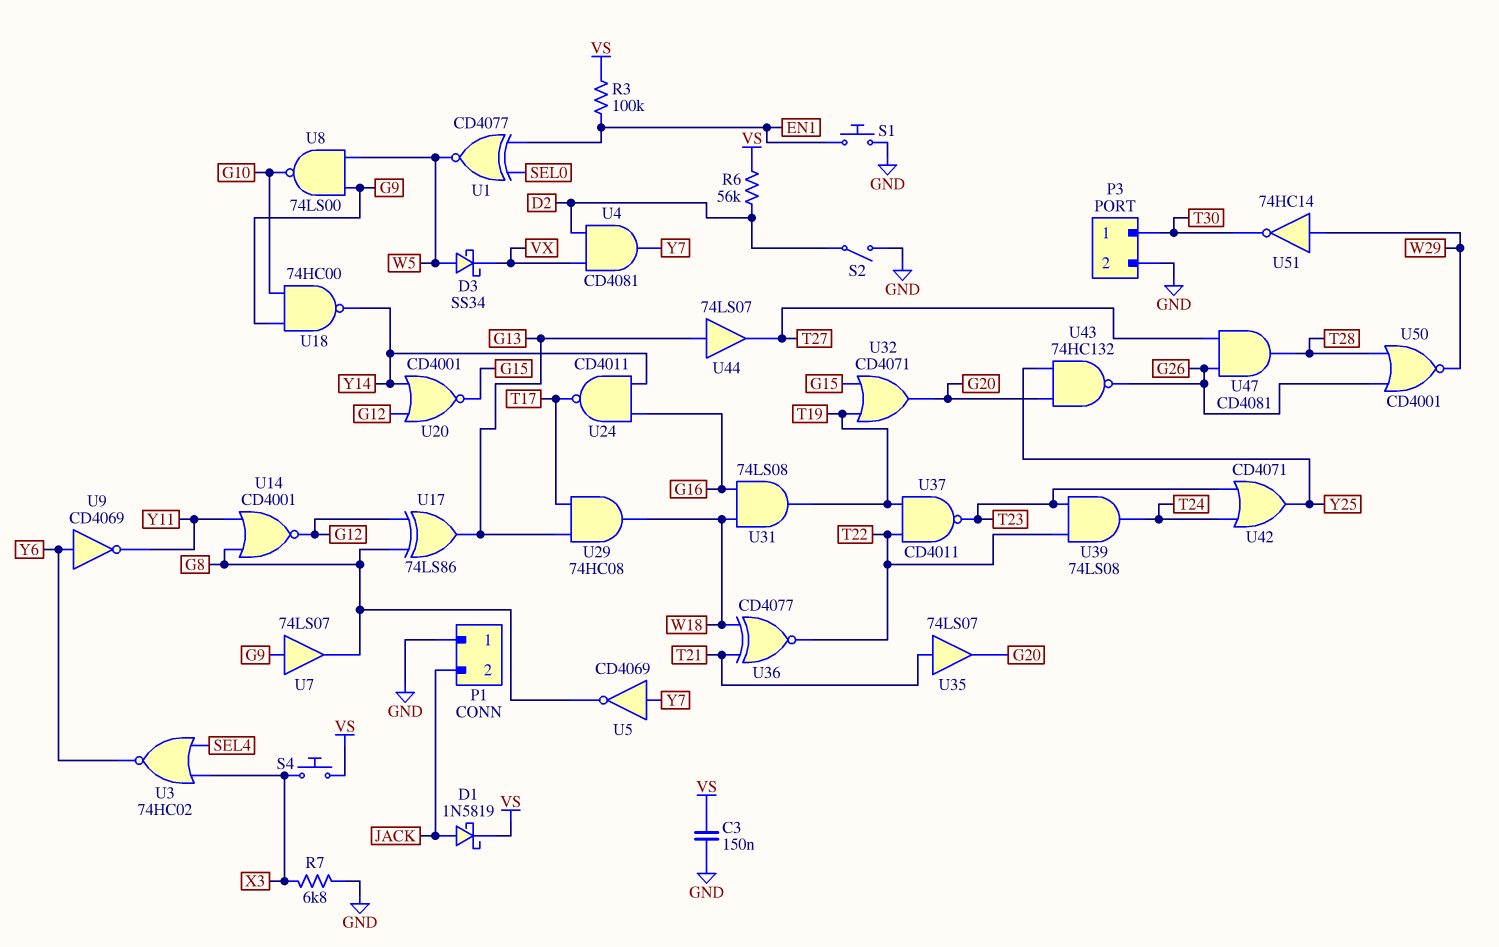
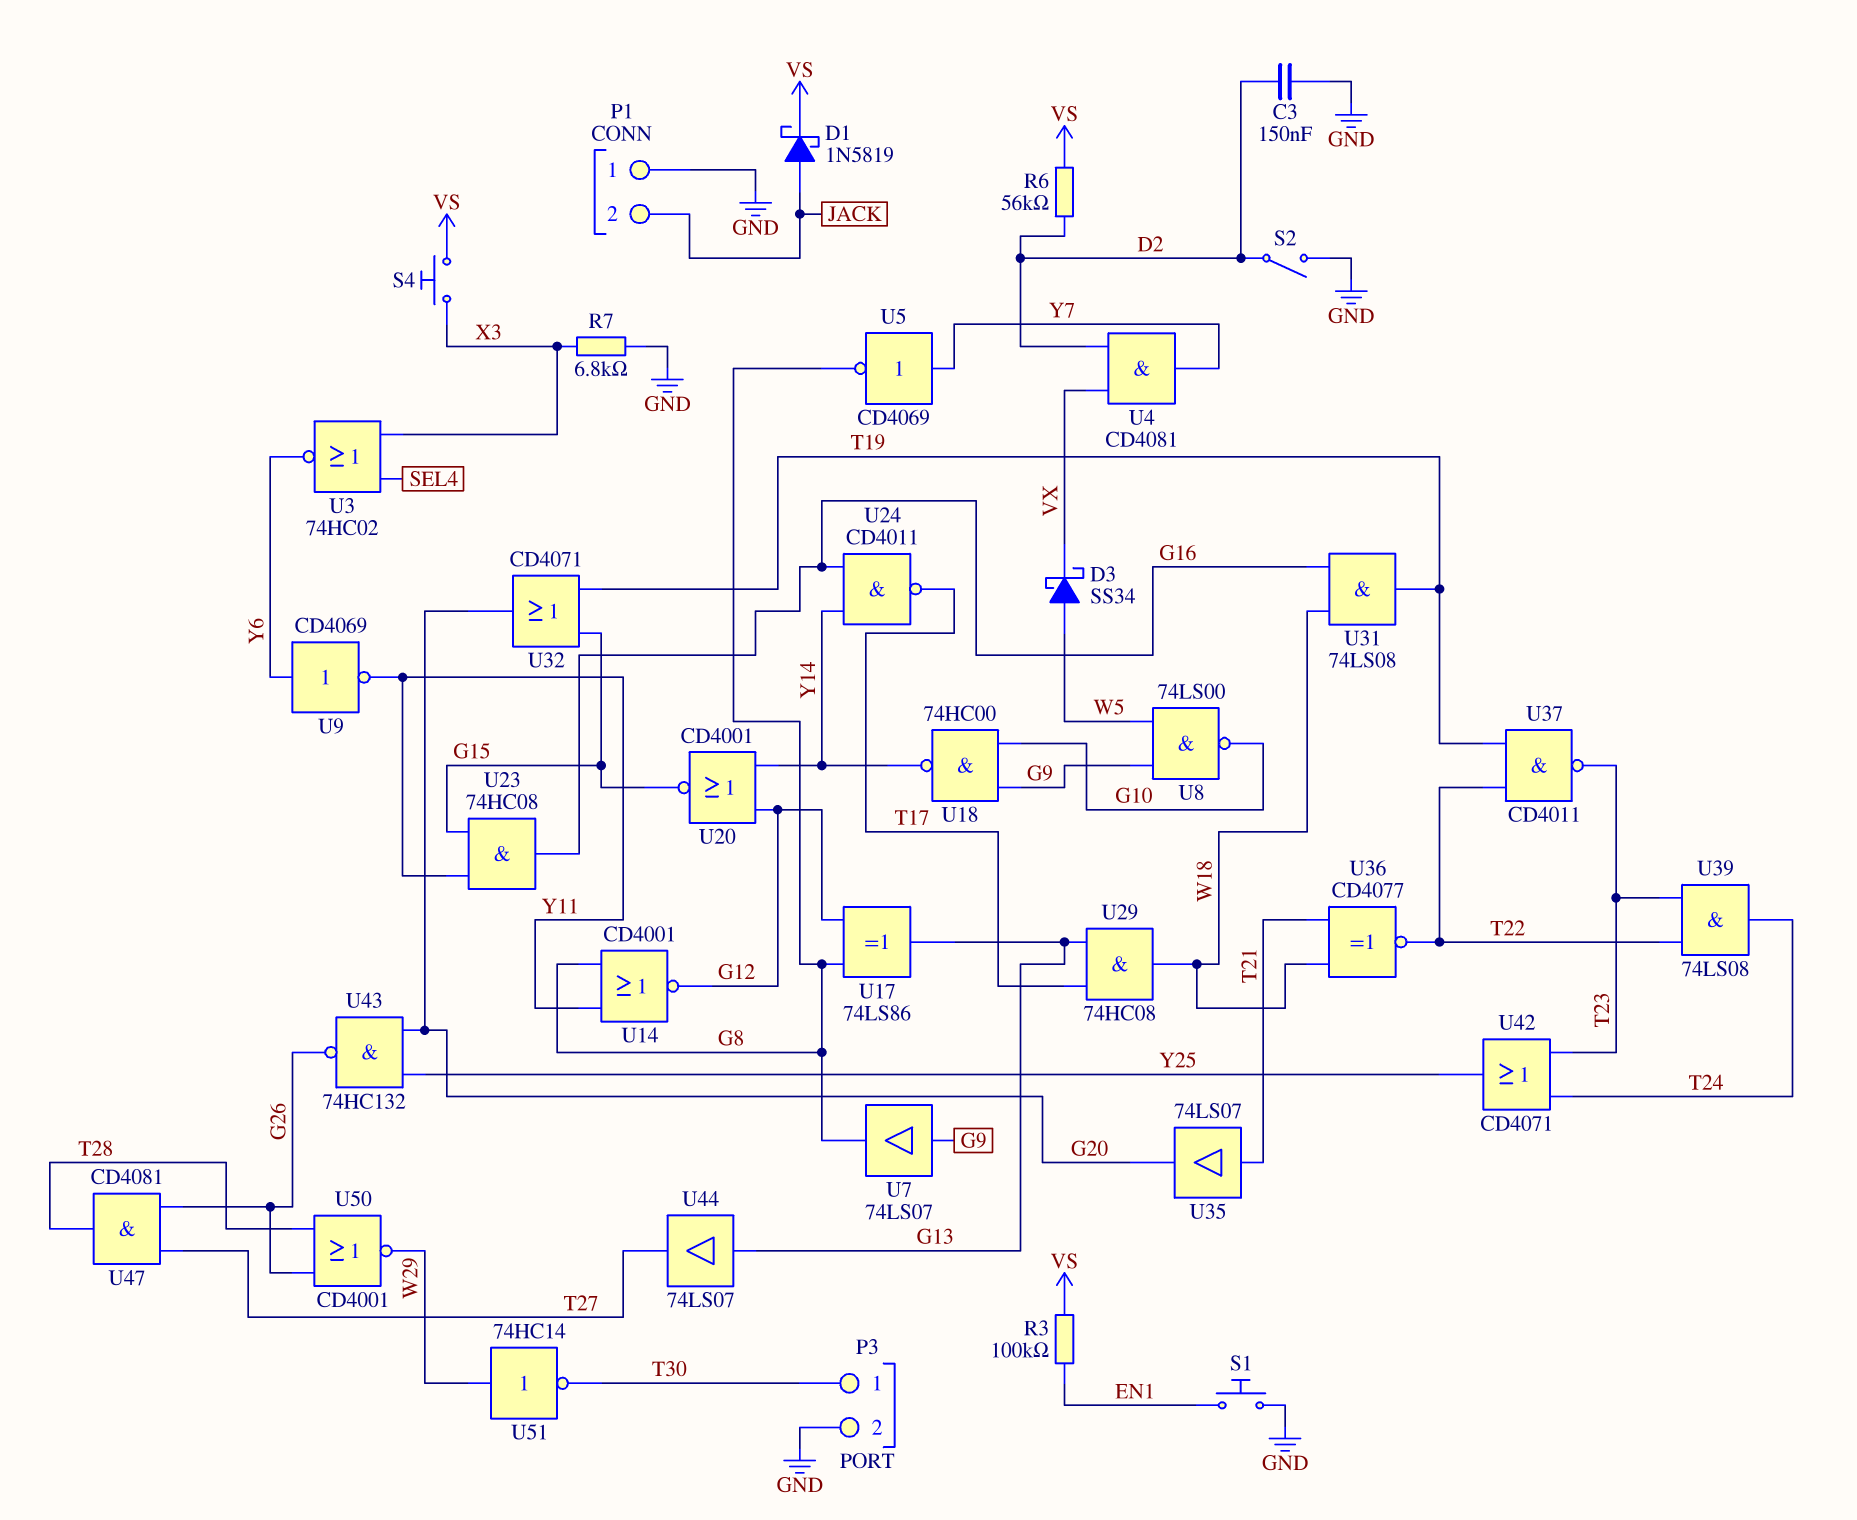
C3: 150nF (GND, VS) -> 150nF (D2, GND)
U1: XNOR CD4077 (in EN1, in SEL0, out W5) -> none
U23: none -> AND 74HC08 (in G15, in Y11, out G16)

